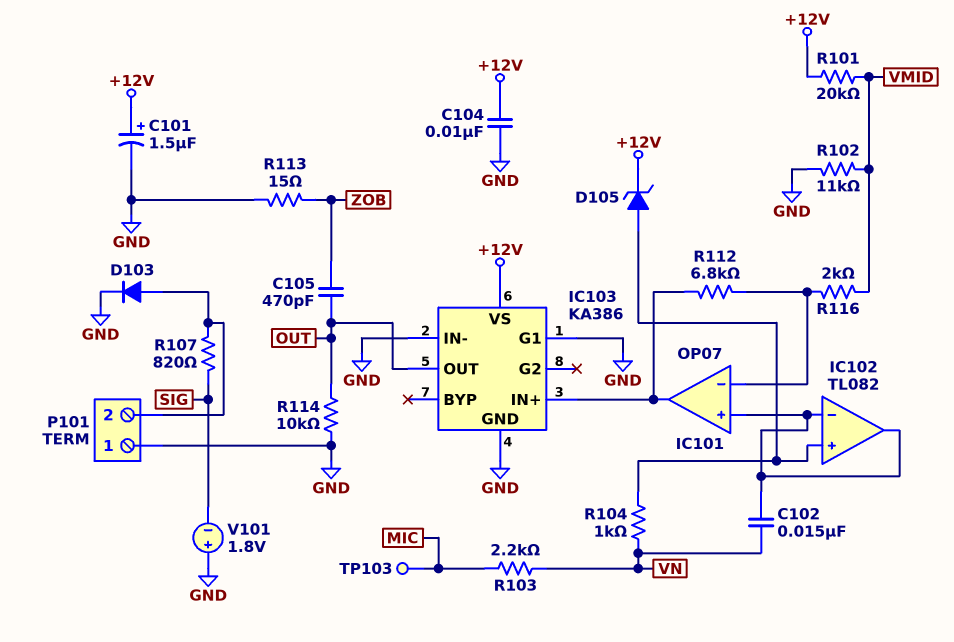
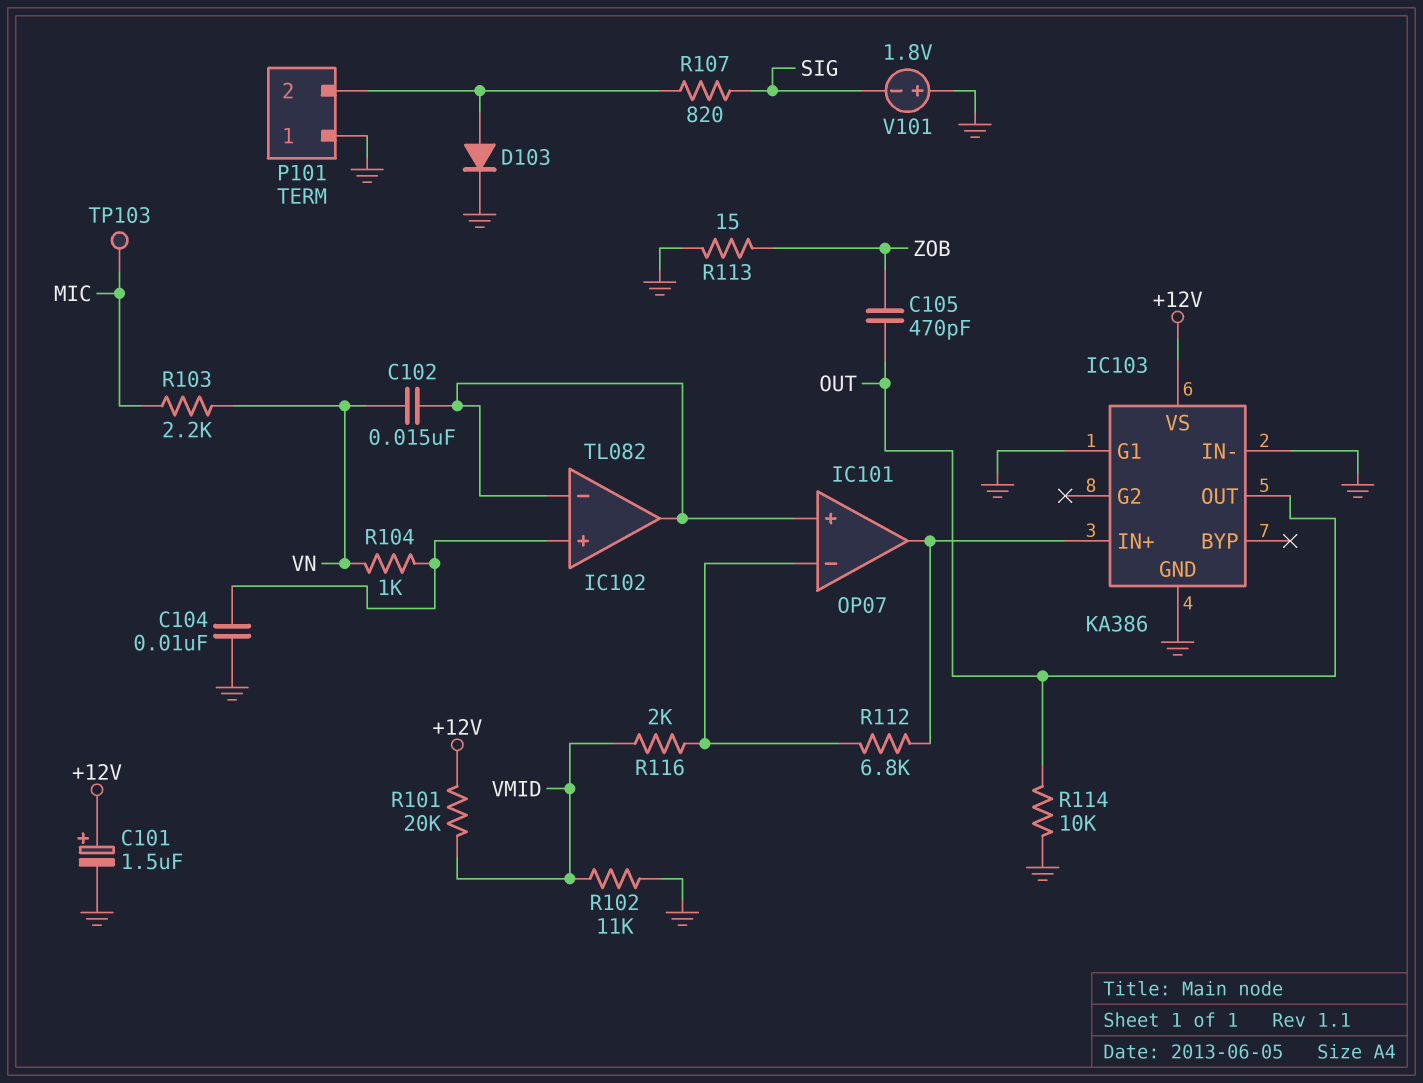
C104: 10nF (+12V, GND) -> 10nF (GND, IC102/in+)
D105: zener (A IC102/in+, K +12V) -> none

